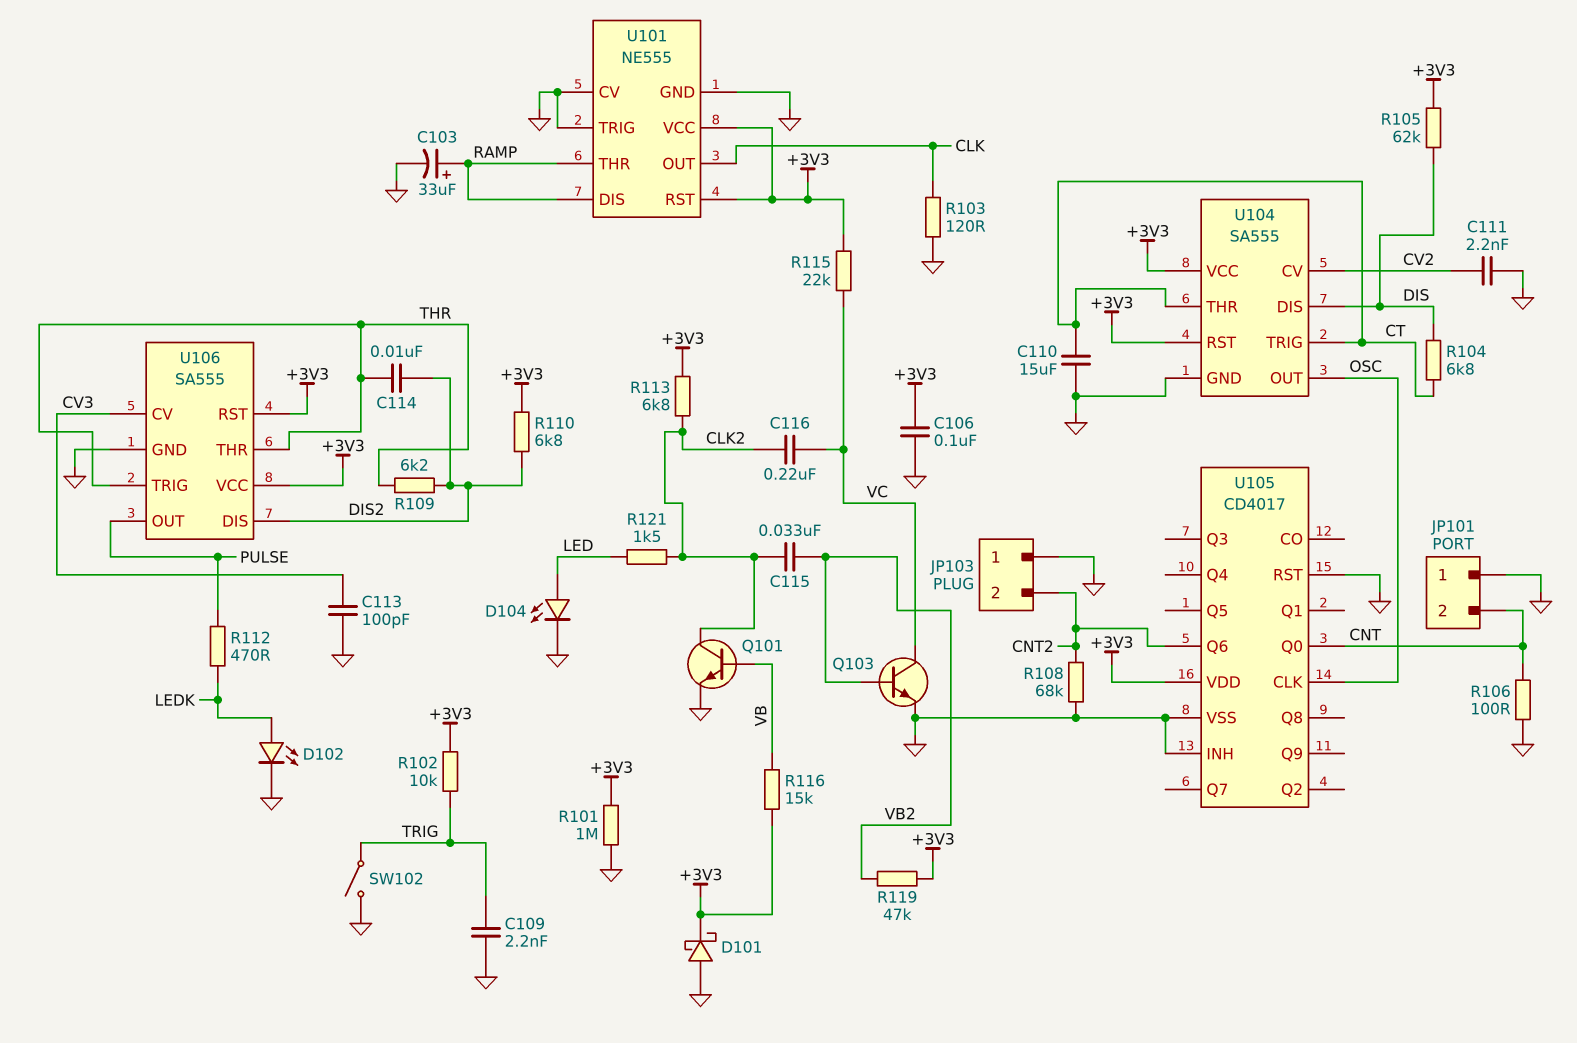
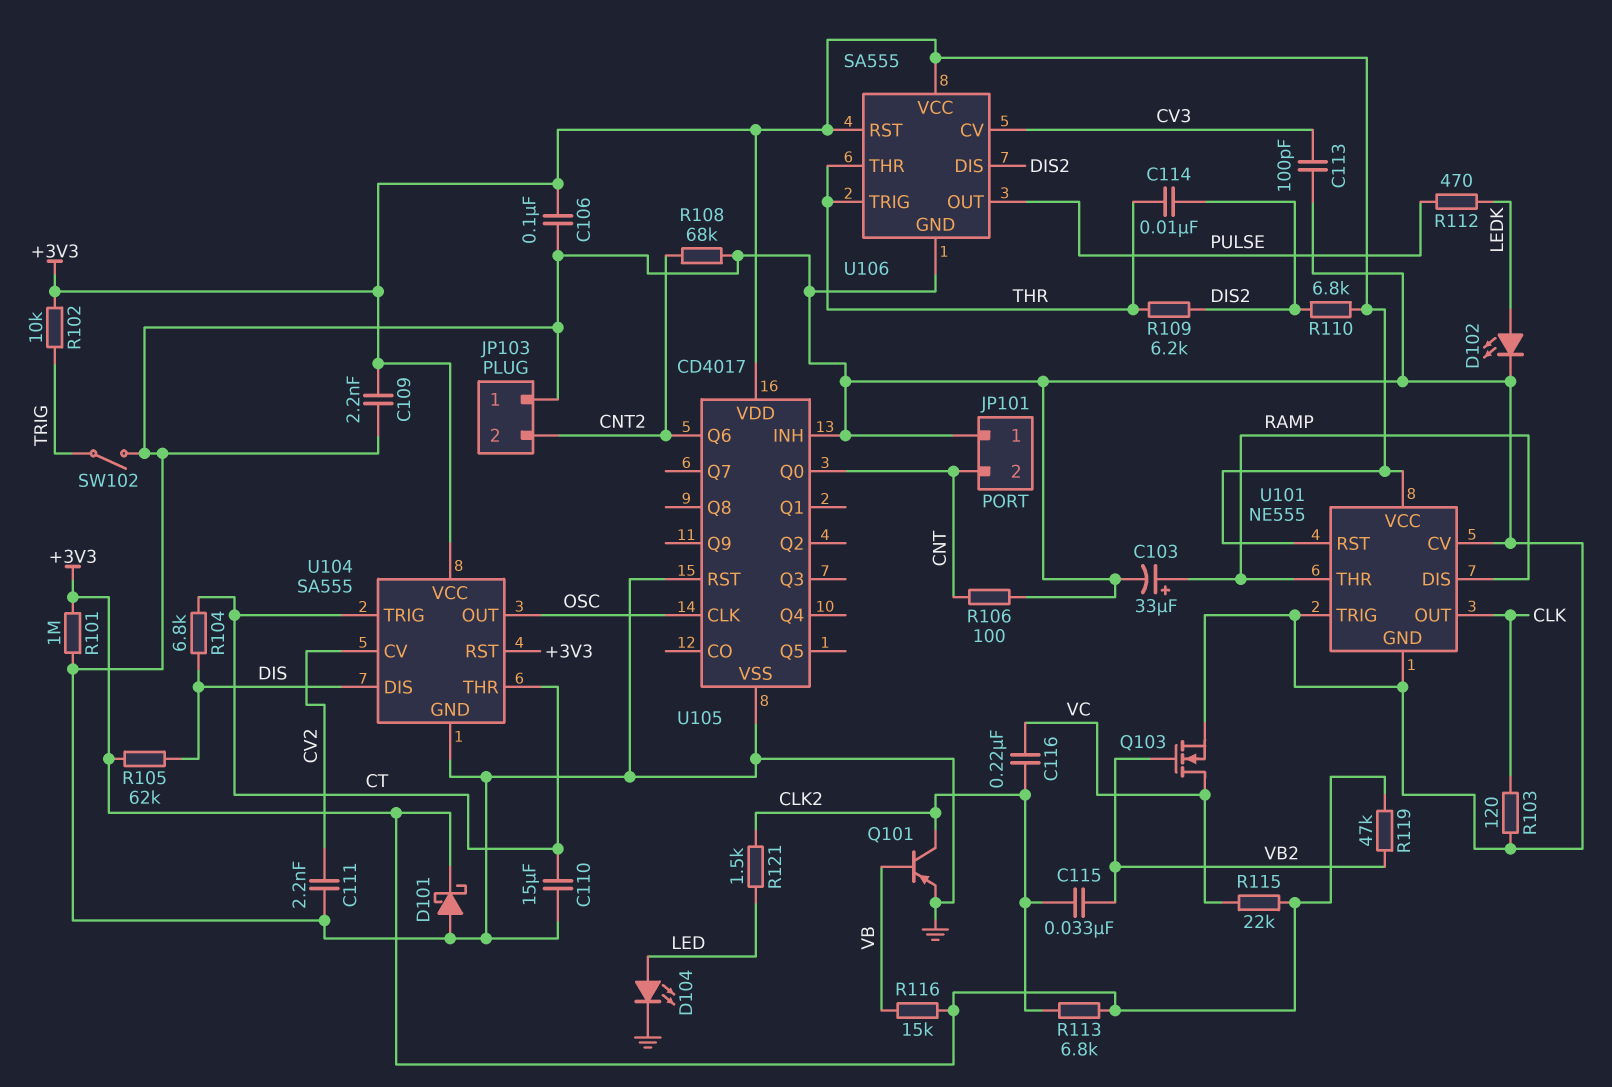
C109: 2.2nF (GND, TRIG) -> 2.2nF (+3V3, GND)
Q101: NPN (B VB, C CLK2, E GND) -> PNP (B VB, C CLK2, E GND)
Q103: NPN (B VB2, C VC, E GND) -> NMOS (G VB2, D VC, S GND)

